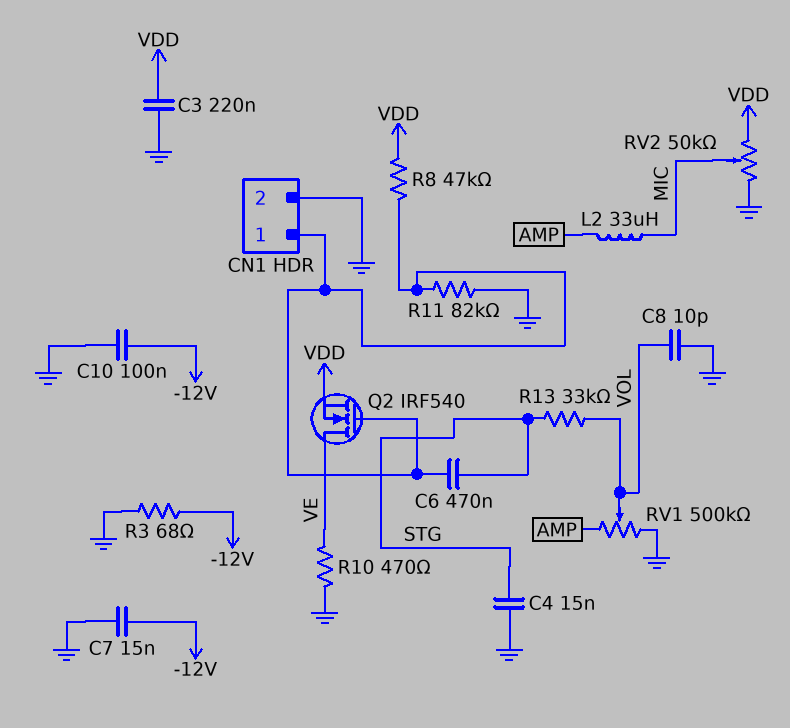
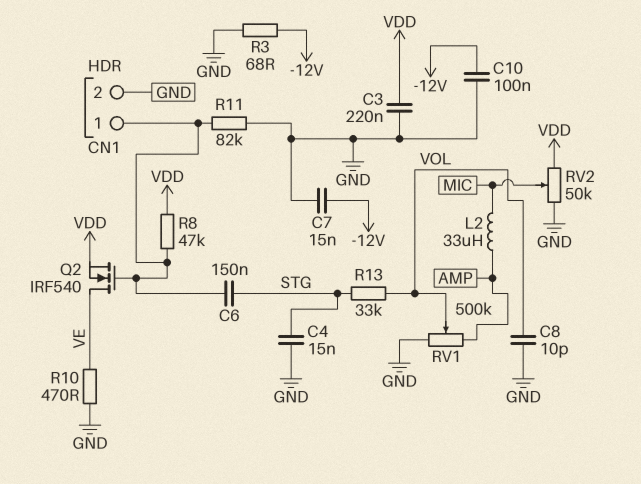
C6: 470nF (CN1/1, STG) -> 150nF (CN1/1, STG)

